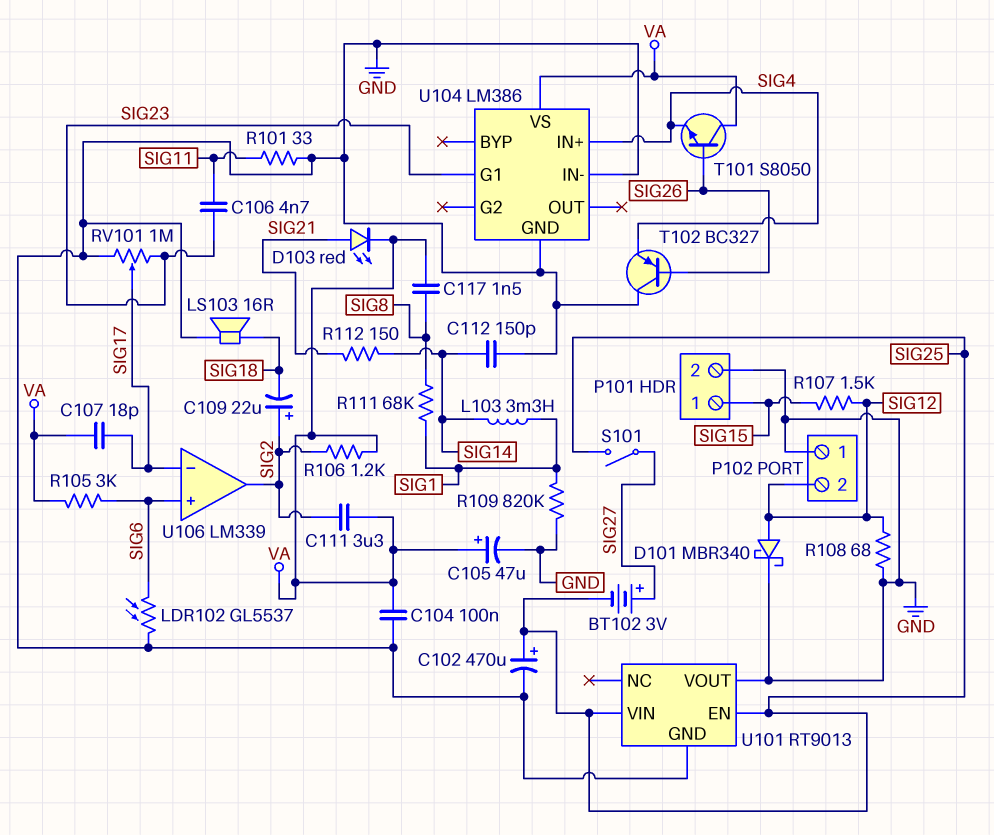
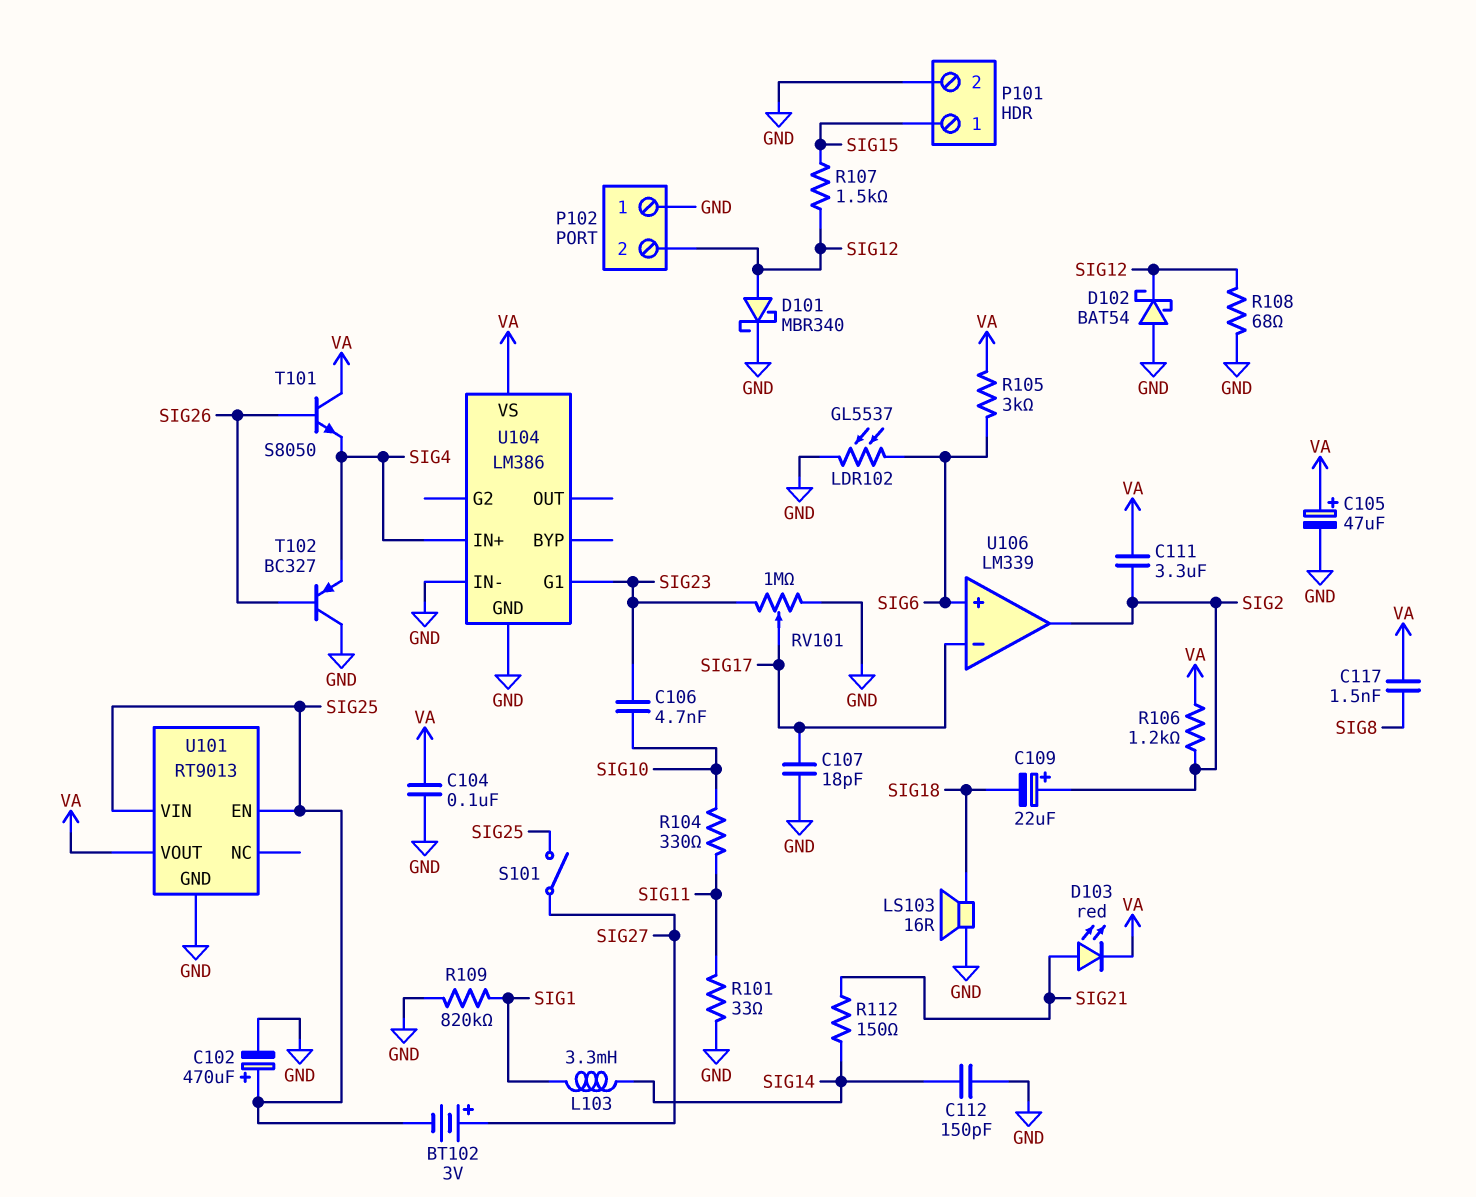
C106: 4.7nF (SIG11, SIG23) -> 4.7nF (SIG10, SIG23)
C107: 18pF (SIG17, VA) -> 18pF (GND, SIG17)
D102: none -> schottky BAT54 (A GND, K SIG12)
R104: none -> 330 (SIG10, SIG11)
R111: 68k (SIG1, SIG8) -> none
U101 pin VOUT: GND -> VA

